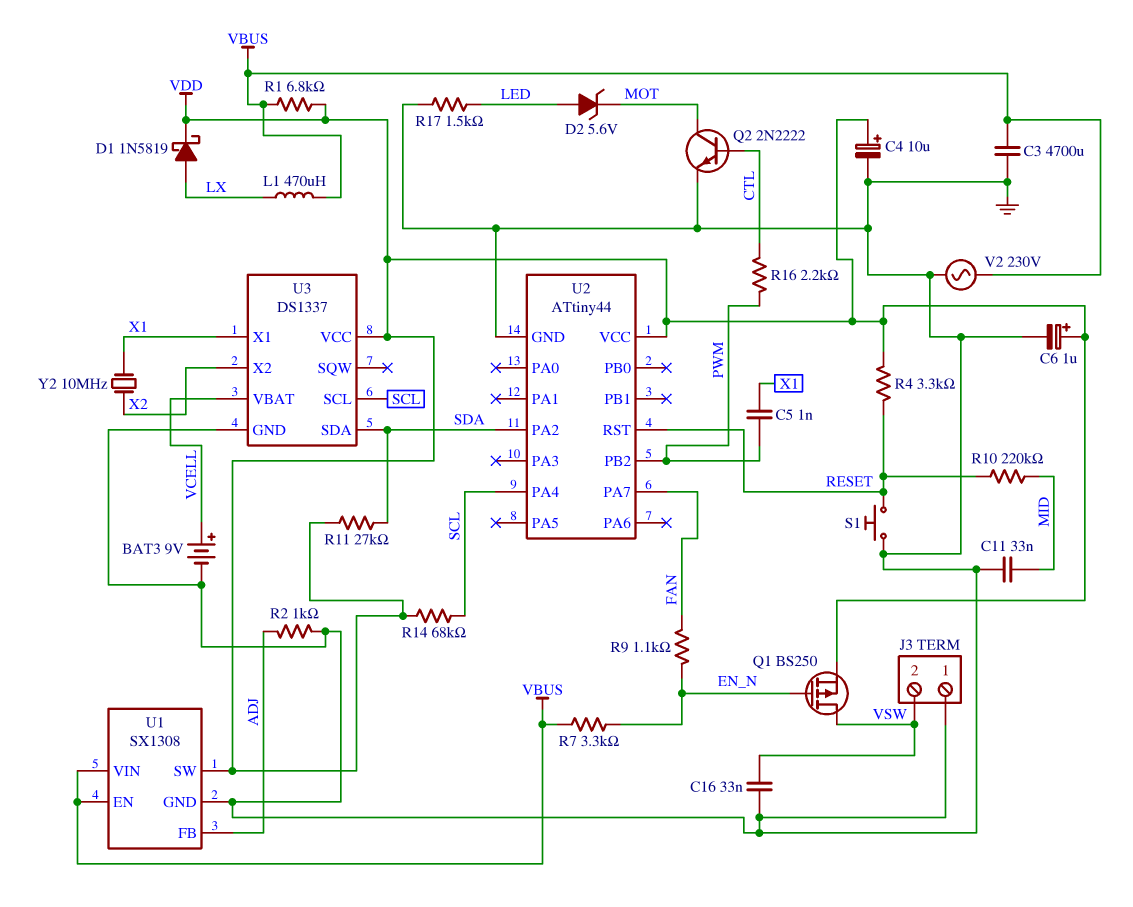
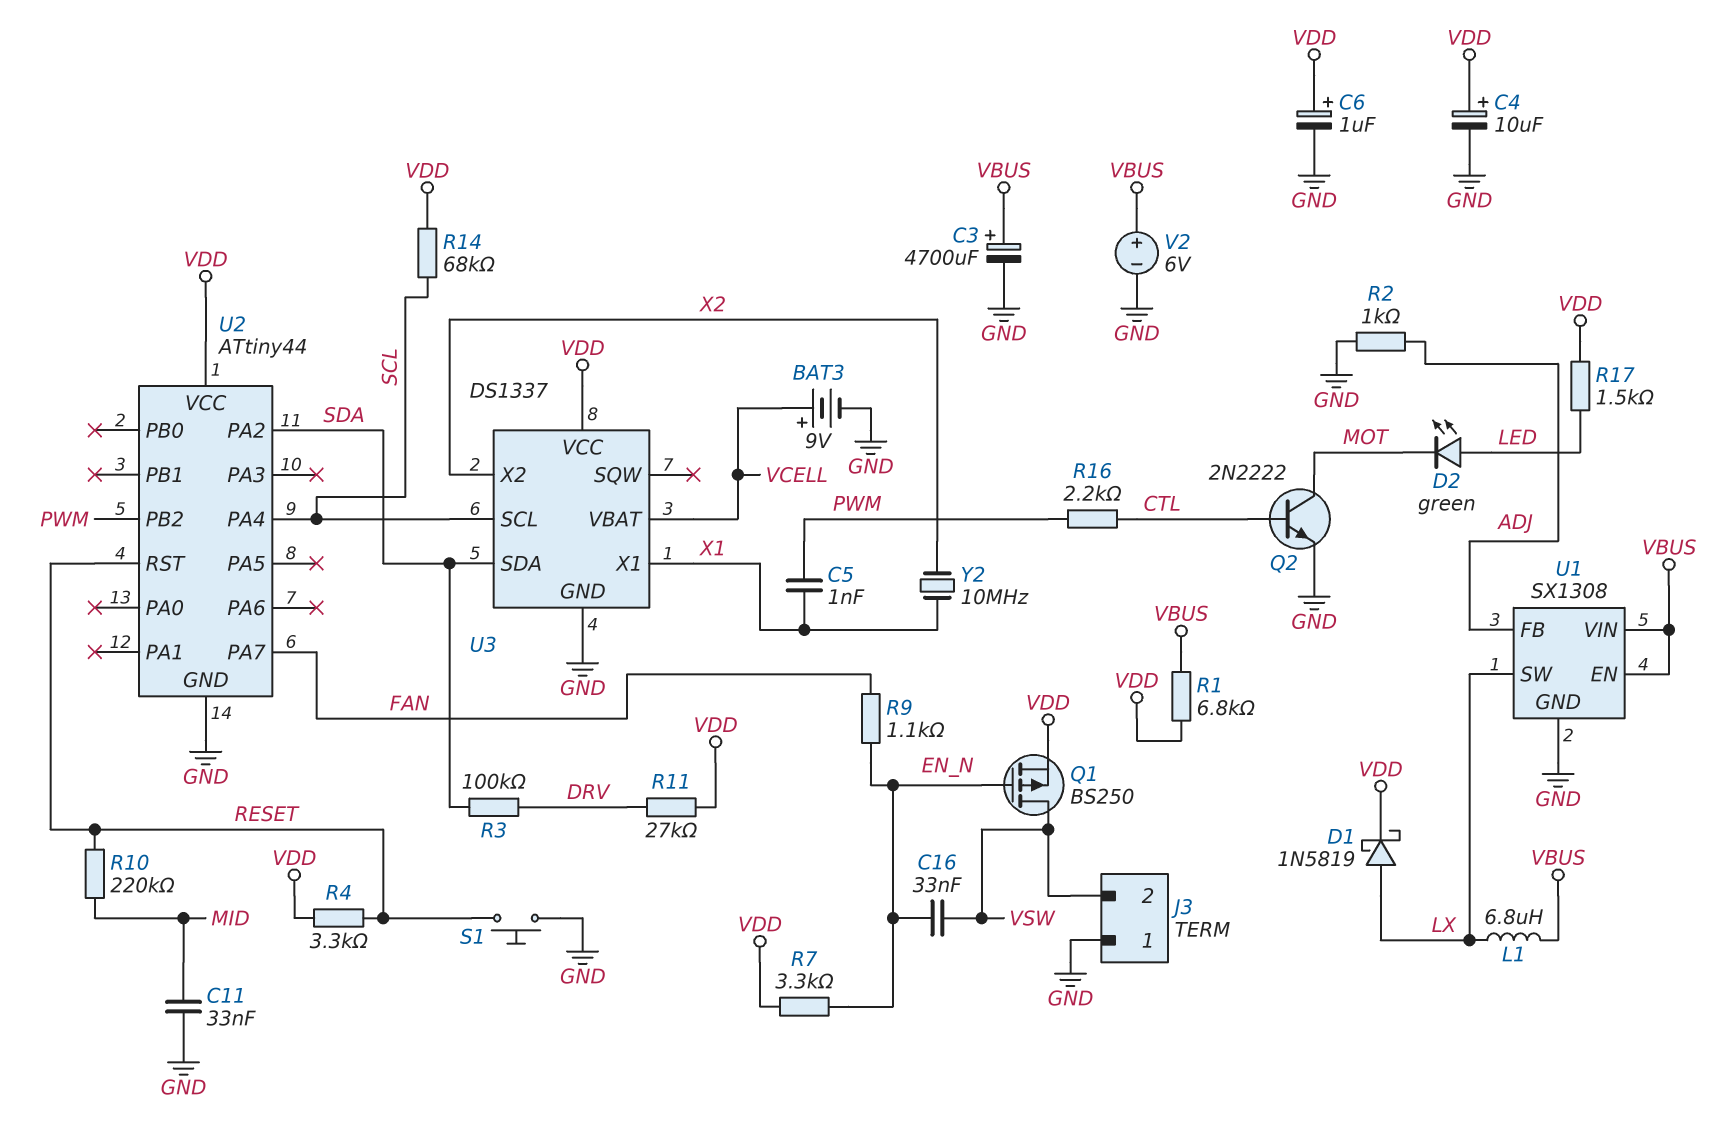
C3: 4700uF (GND, VBUS) -> 4700uF (plus VBUS, minus GND)
C16: 33nF (GND, VSW) -> 33nF (EN_N, VSW)
D2: zener 5.6V (A LED, K MOT) -> LED green (A LED, K MOT)
L1: 470uH (LX, VBUS) -> 6.8uH (LX, VBUS)
R3: none -> 100k (DRV, SDA)
R7: 3.3k (EN_N, VBUS) -> 3.3k (EN_N, VDD)
R11: 27k (SDA, VDD) -> 27k (DRV, VDD)
R17: 1.5k (GND, LED) -> 1.5k (LED, VDD)
U1 pin SW: VDD -> LX
V2: AC 230V (GND, VBUS) -> 6V (plus VBUS, minus GND)

